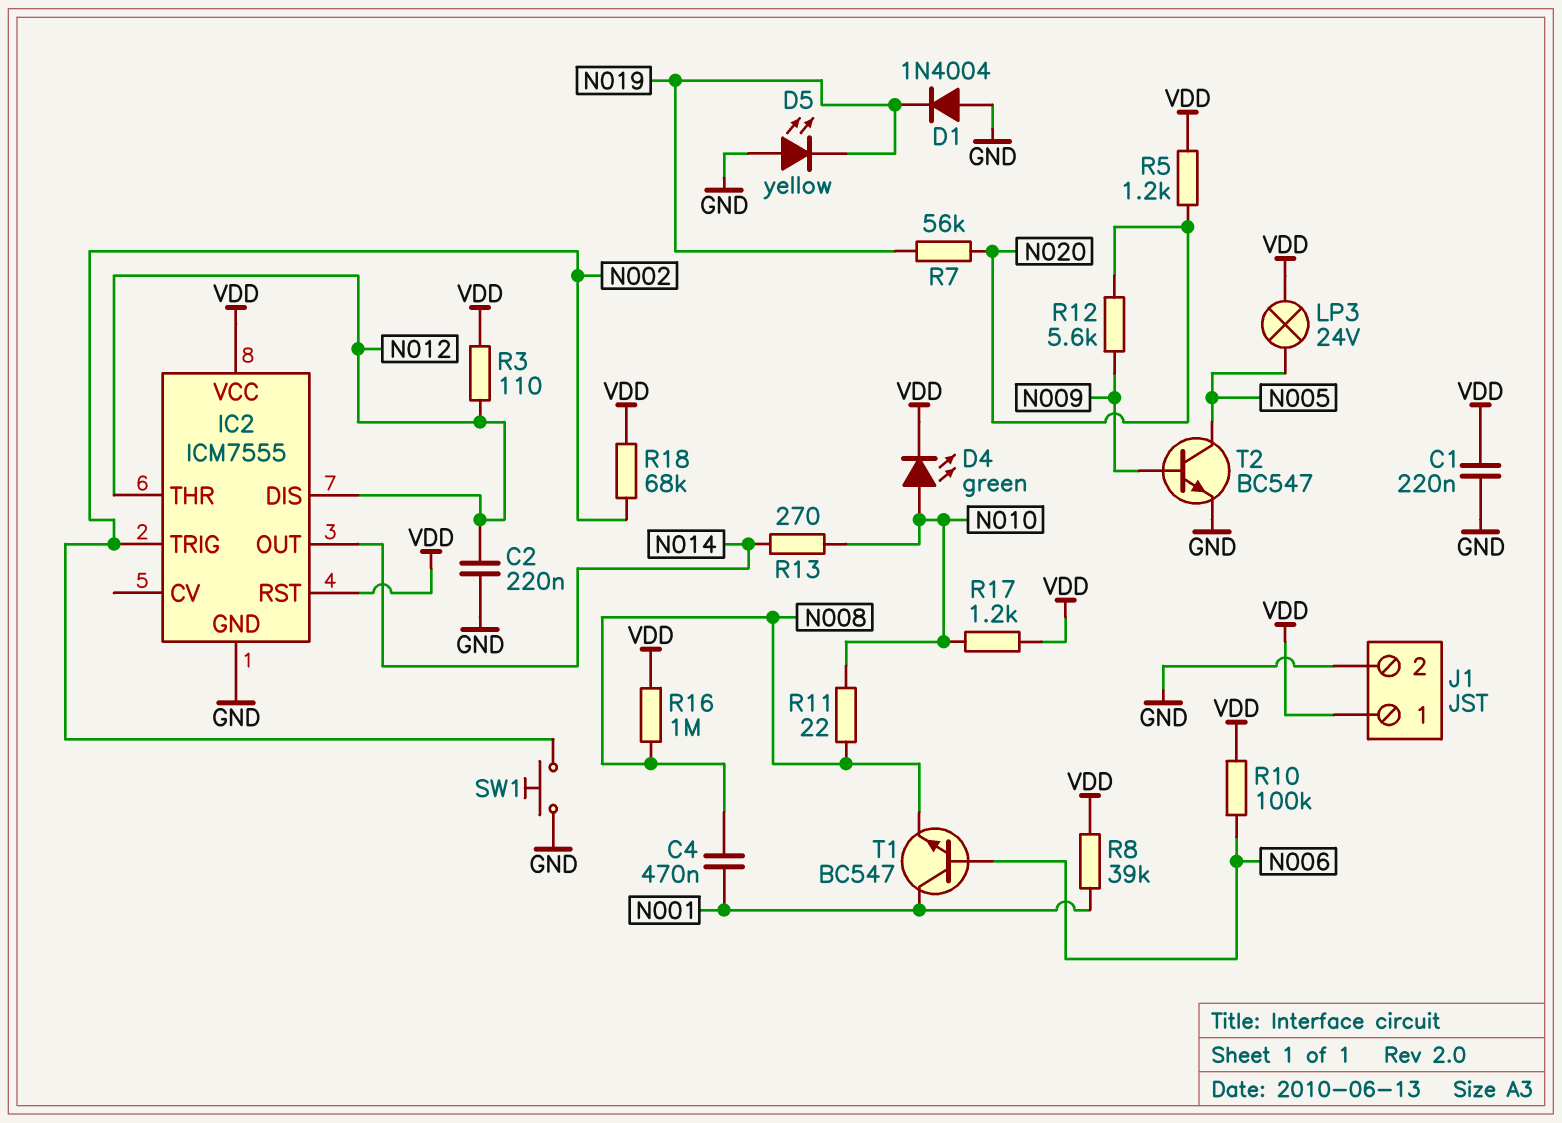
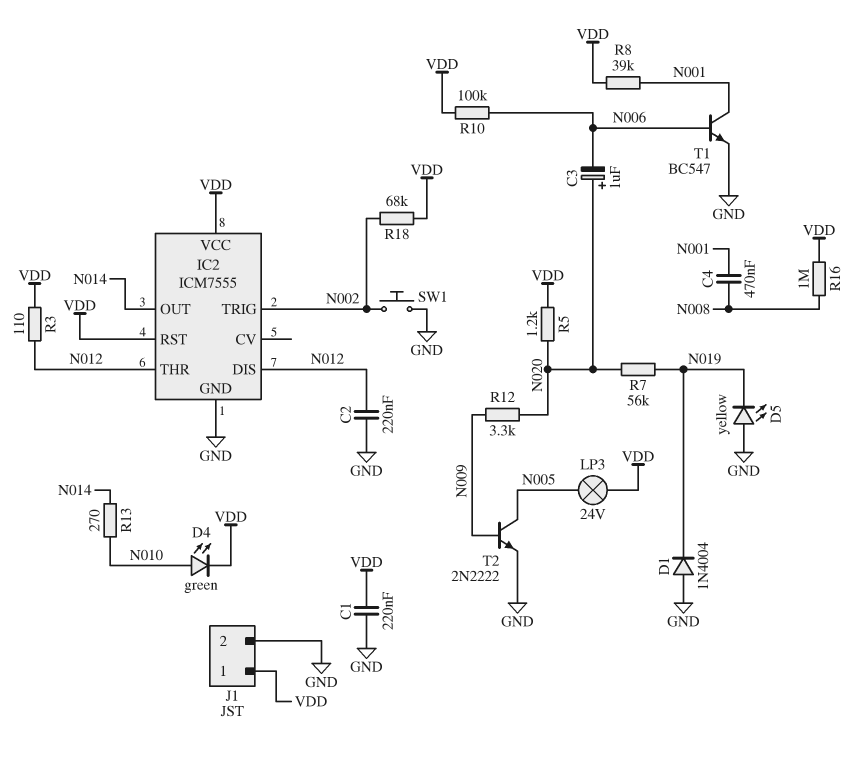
C3: none -> 1uF (plus N020, minus N006)
R11: 22 (N008, N010) -> none
R12: 5.6k (N009, N020) -> 3.3k (N009, N020)
R17: 1.2k (N010, VDD) -> none
T1: NPN BC547 (B N006, C N001, E N008) -> NPN BC547 (B N006, C N001, E GND)
T2: NPN BC547 (B N009, C N005, E GND) -> NPN 2N2222 (B N009, C N005, E GND)

